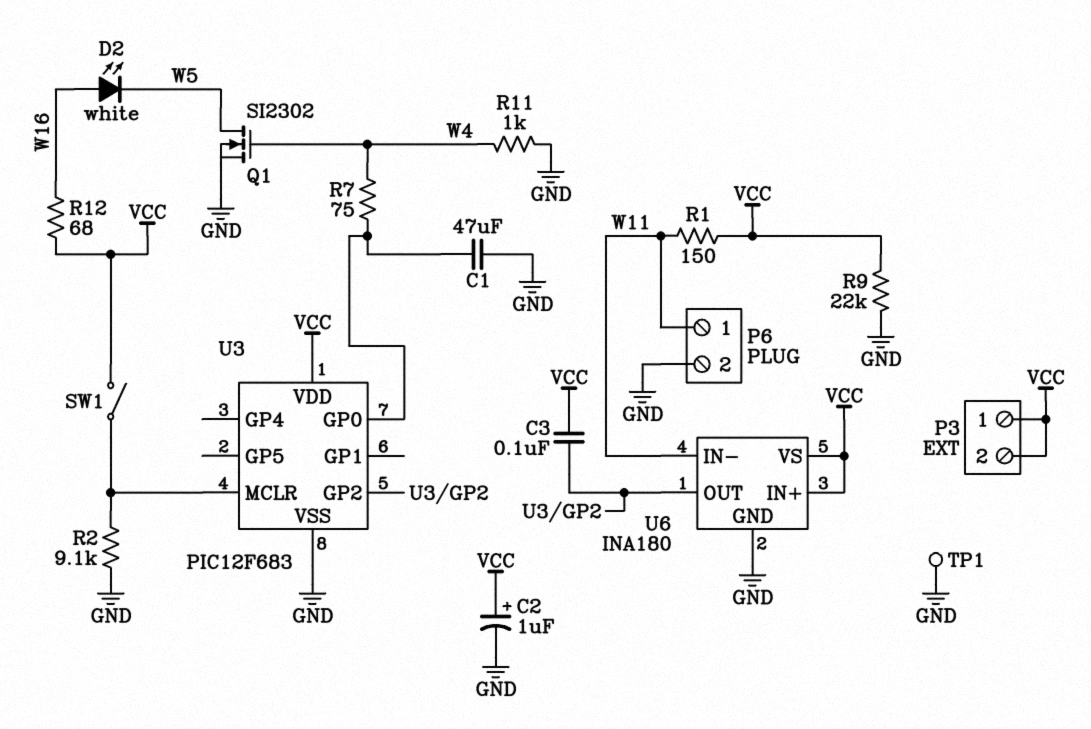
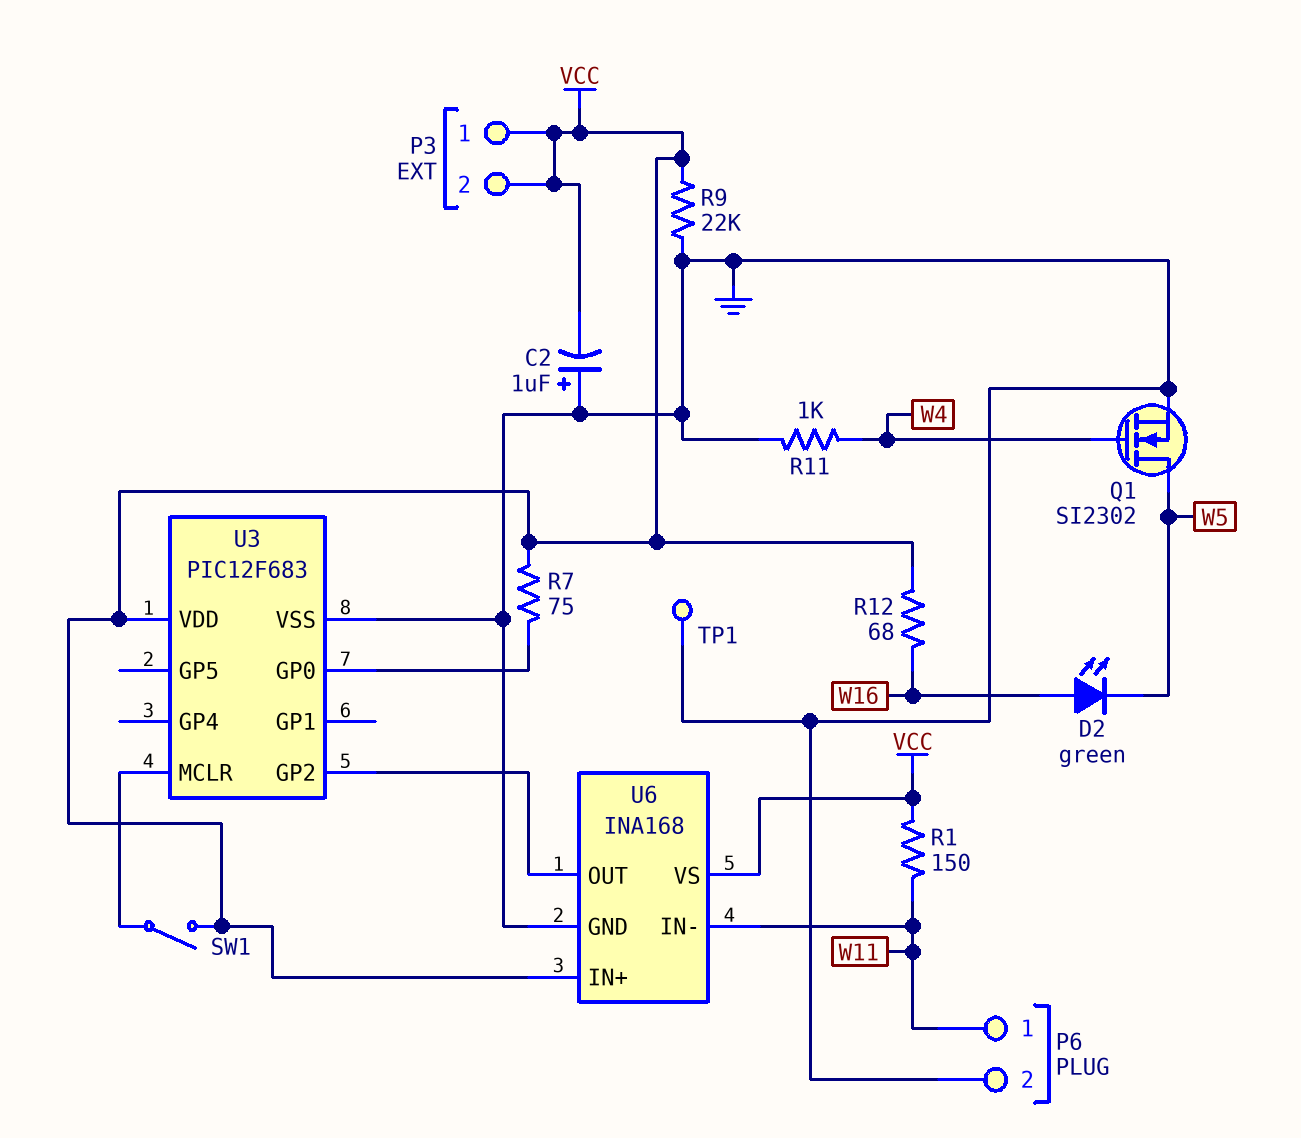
C1: 47uF (GND, U3/GP0) -> none
C2: 1uF (plus VCC, minus GND) -> 1uF (plus GND, minus VCC)
C3: 100nF (U3/GP2, VCC) -> none
D2: LED white (A W16, K W5) -> LED green (A W16, K W5)
R2: 9.1k (GND, U3/MCLR) -> none
R7: 75 (U3/GP0, W4) -> 75 (U3/GP0, VCC)
U6: INA180 -> INA168

